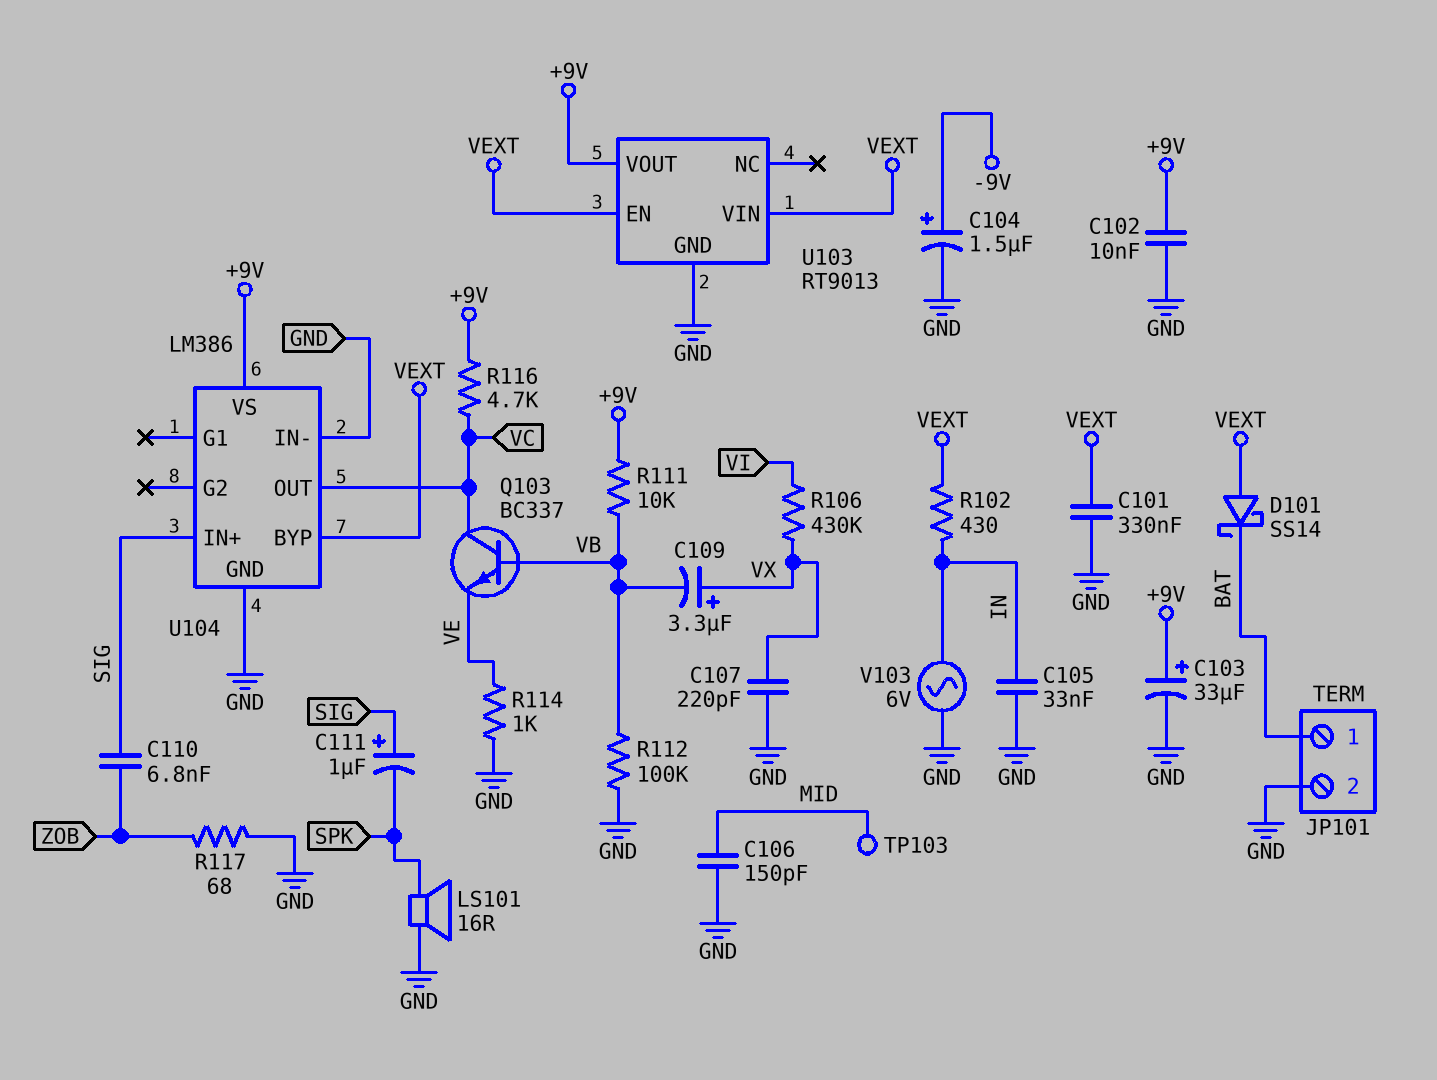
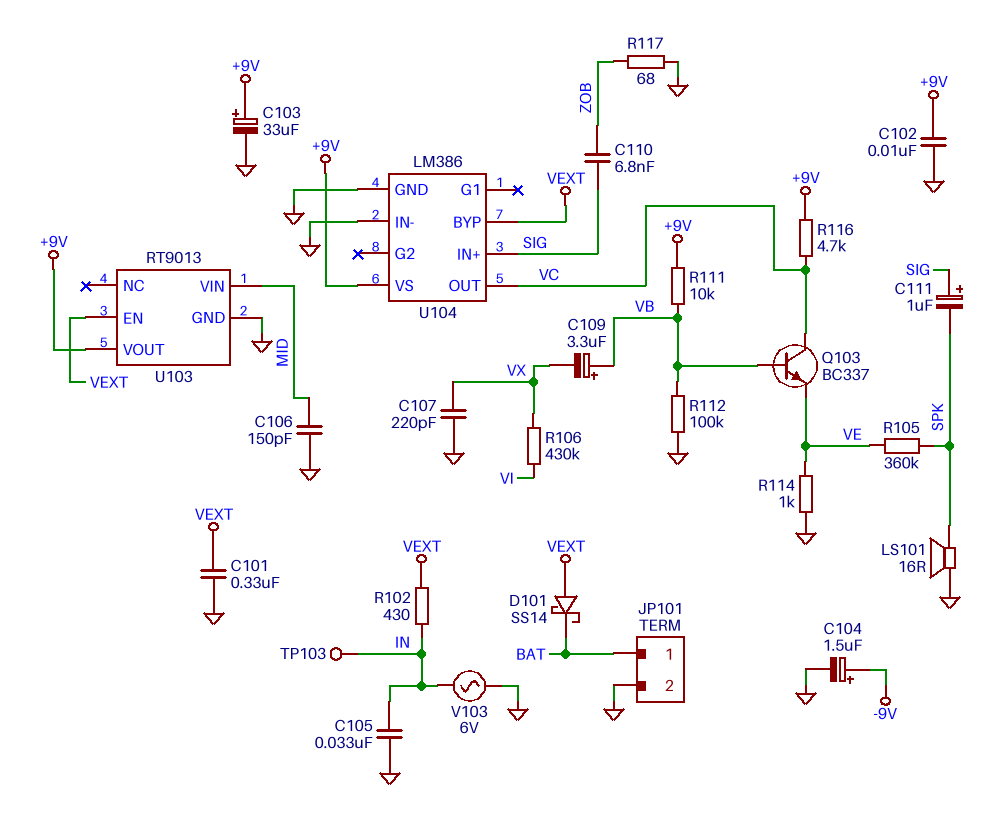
C109: 3.3uF (plus VX, minus VB) -> 3.3uF (plus VB, minus VX)
R105: none -> 360k (SPK, VE)
TP103: test point (MID) -> test point (IN)
U103 pin VIN: VEXT -> MID

